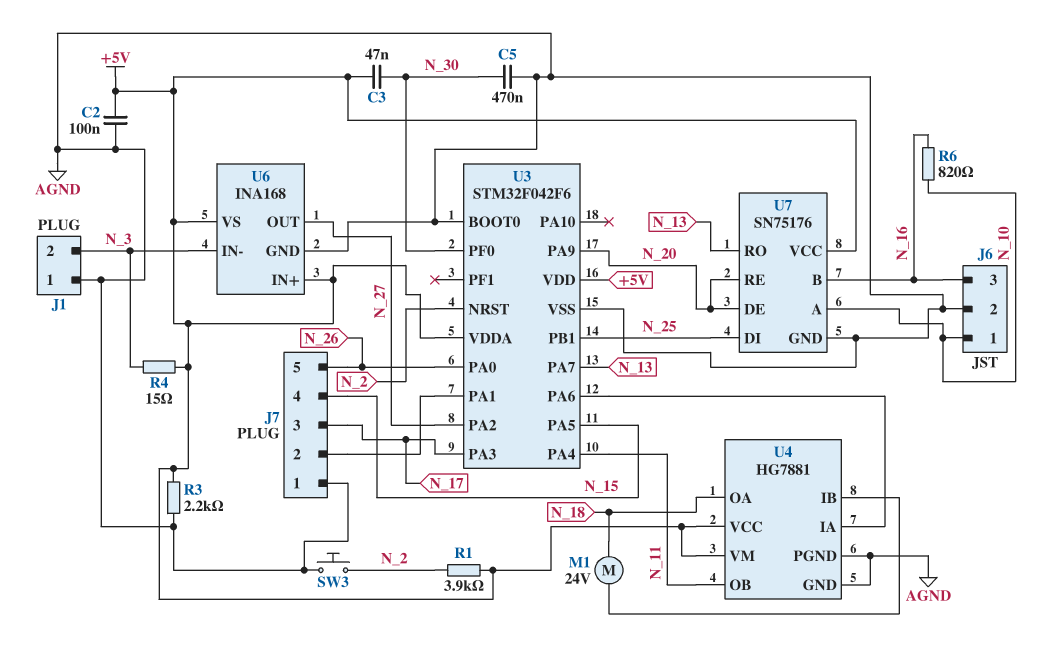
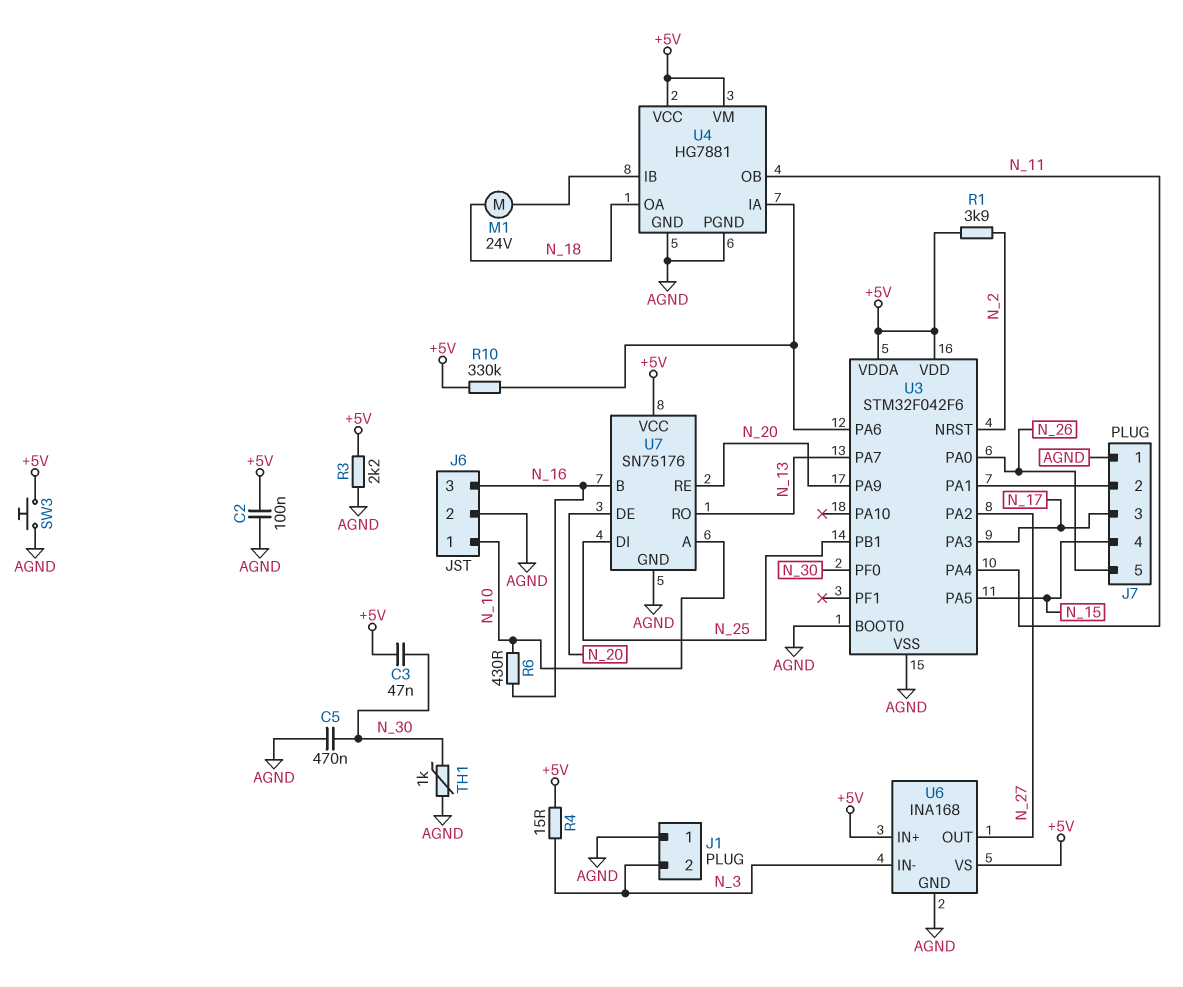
R6: 820 (N_10, N_16) -> 430 (N_10, N_16)
R10: none -> 330k (+5V, U3/PA6)
SW3: button (AGND, N_2) -> button (+5V, AGND)
TH1: none -> 1k (AGND, N_30)

